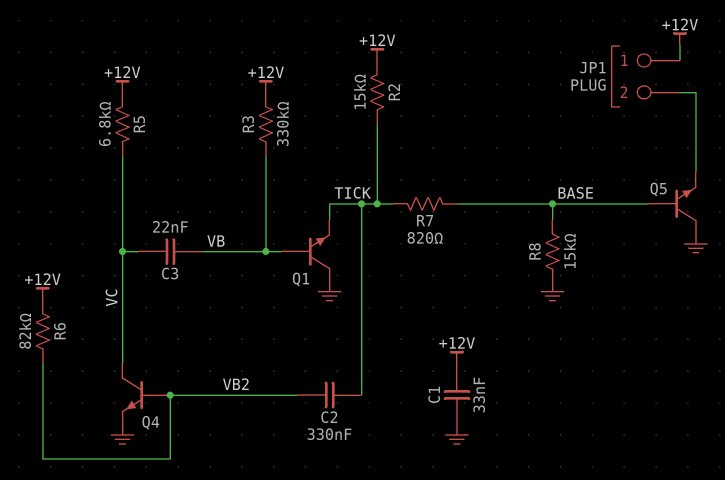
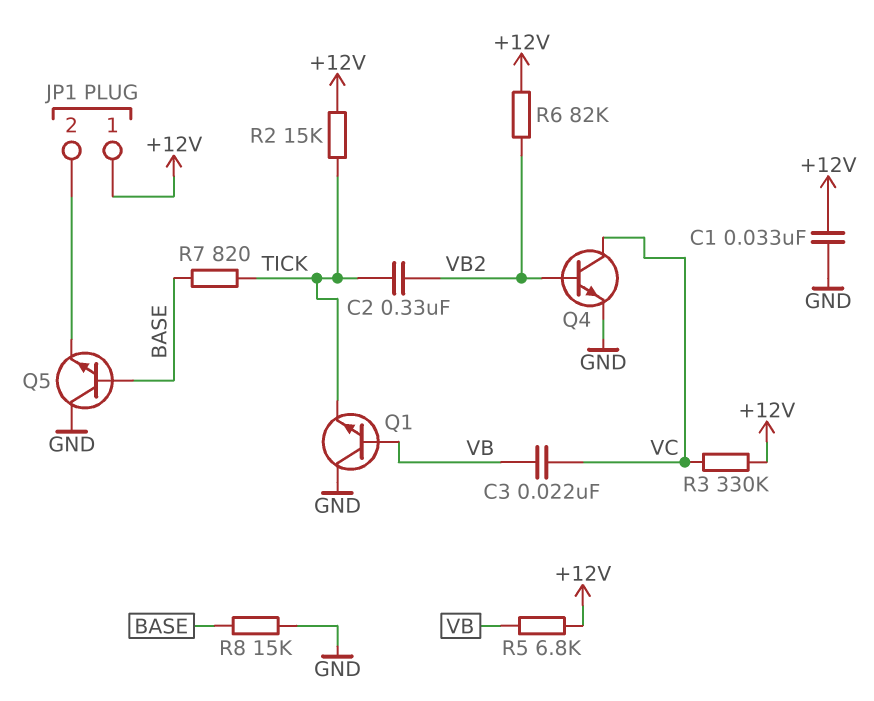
R3: 330k (+12V, VB) -> 330k (+12V, VC)
R5: 6.8k (+12V, VC) -> 6.8k (+12V, VB)

